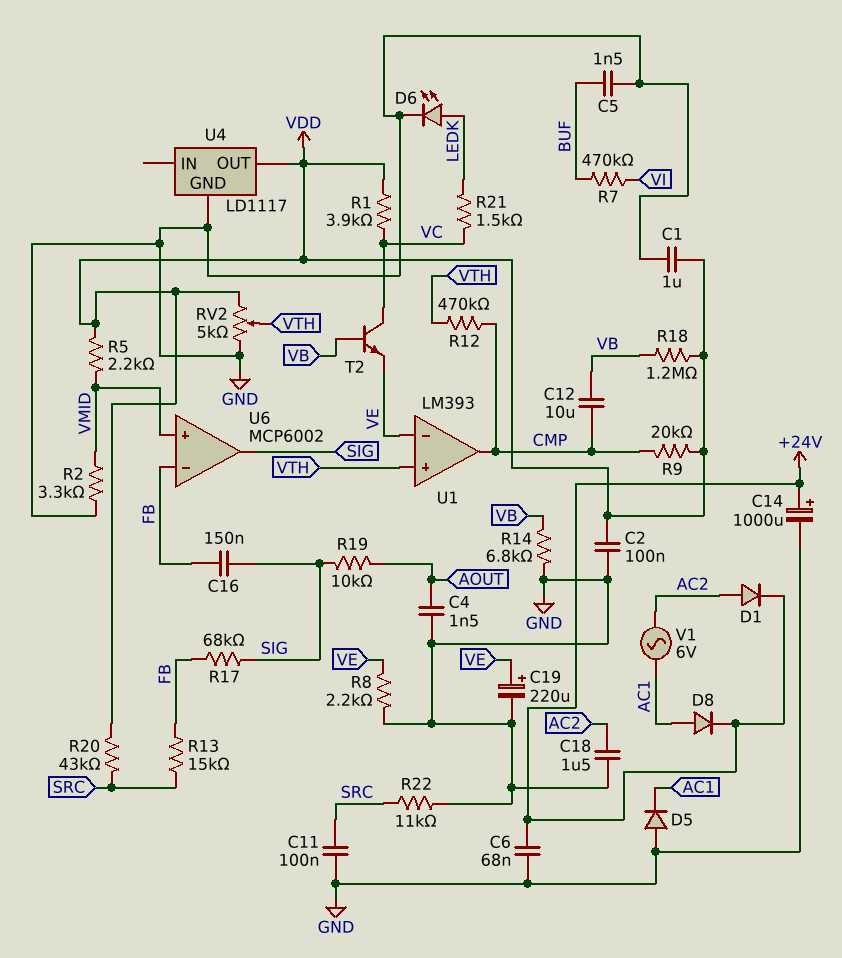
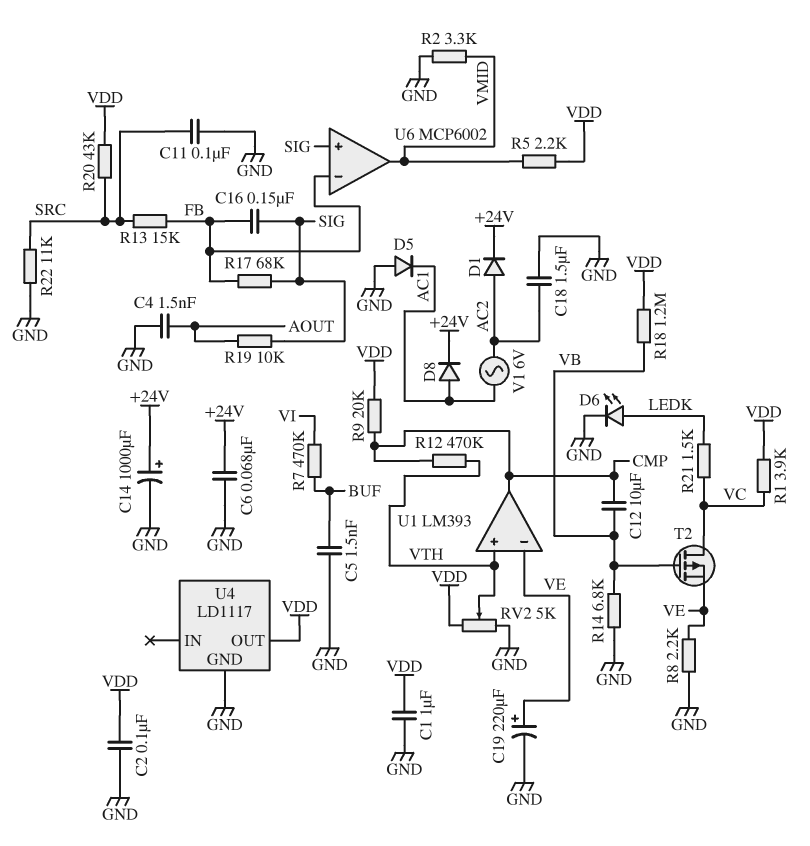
T2: NPN (B VB, C VC, E VE) -> PMOS (G VB, D VC, S VE)
U6 pin in+: VMID -> SIG
U6 pin out: SIG -> VMID

